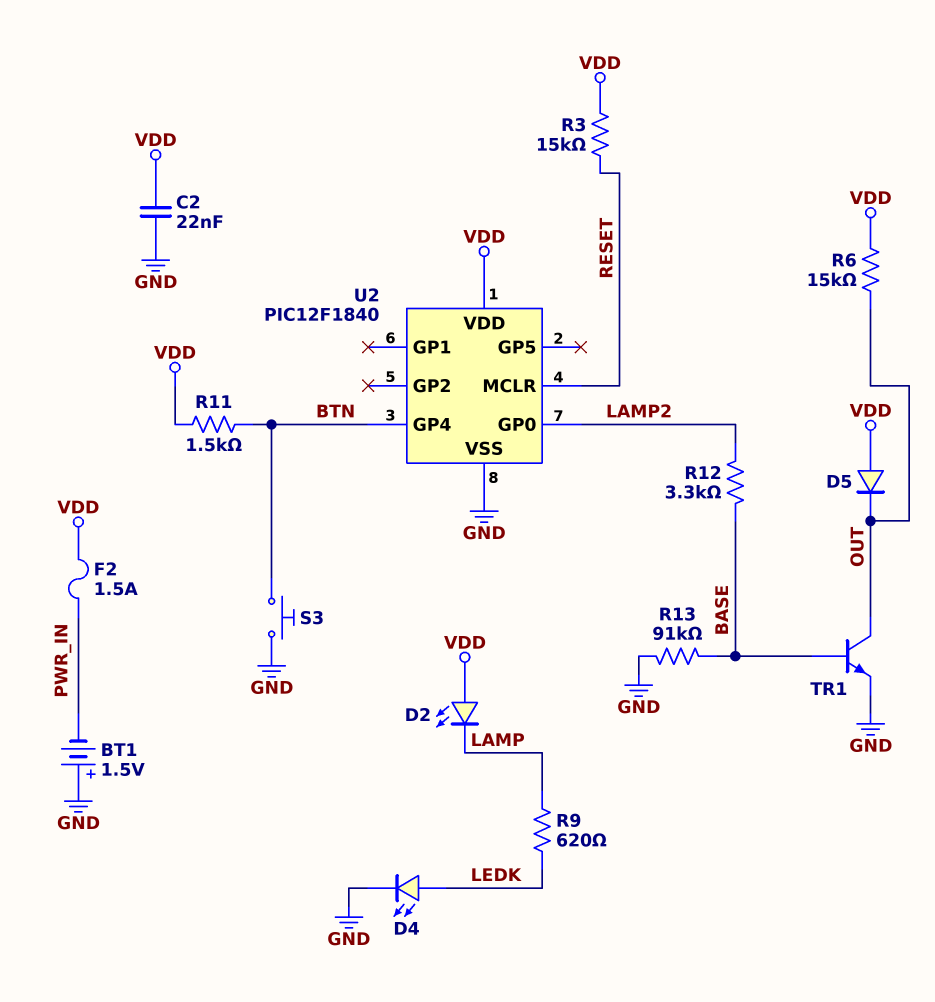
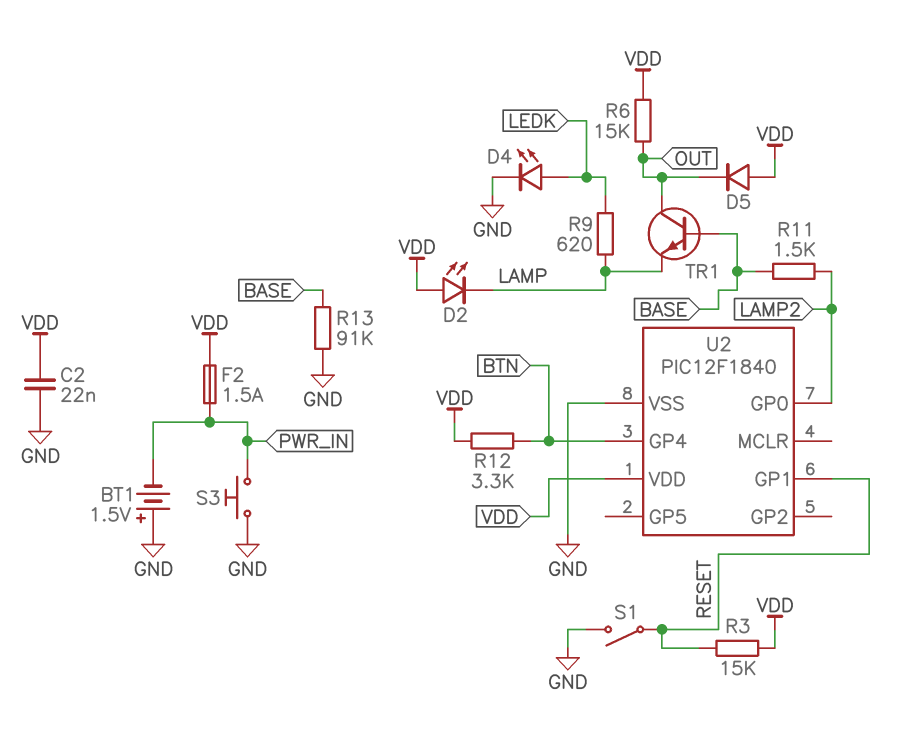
R11: 1.5k (BTN, VDD) -> 1.5k (BASE, LAMP2)
R12: 3.3k (BASE, LAMP2) -> 3.3k (BTN, VDD)
S1: none -> switch (GND, RESET)
S3: button (BTN, GND) -> button (GND, PWR_IN)
TR1: NPN (B BASE, C OUT, E GND) -> NPN (B BASE, C OUT, E LAMP)
U2 pin GP1: none -> RESET
U2 pin MCLR: RESET -> none

